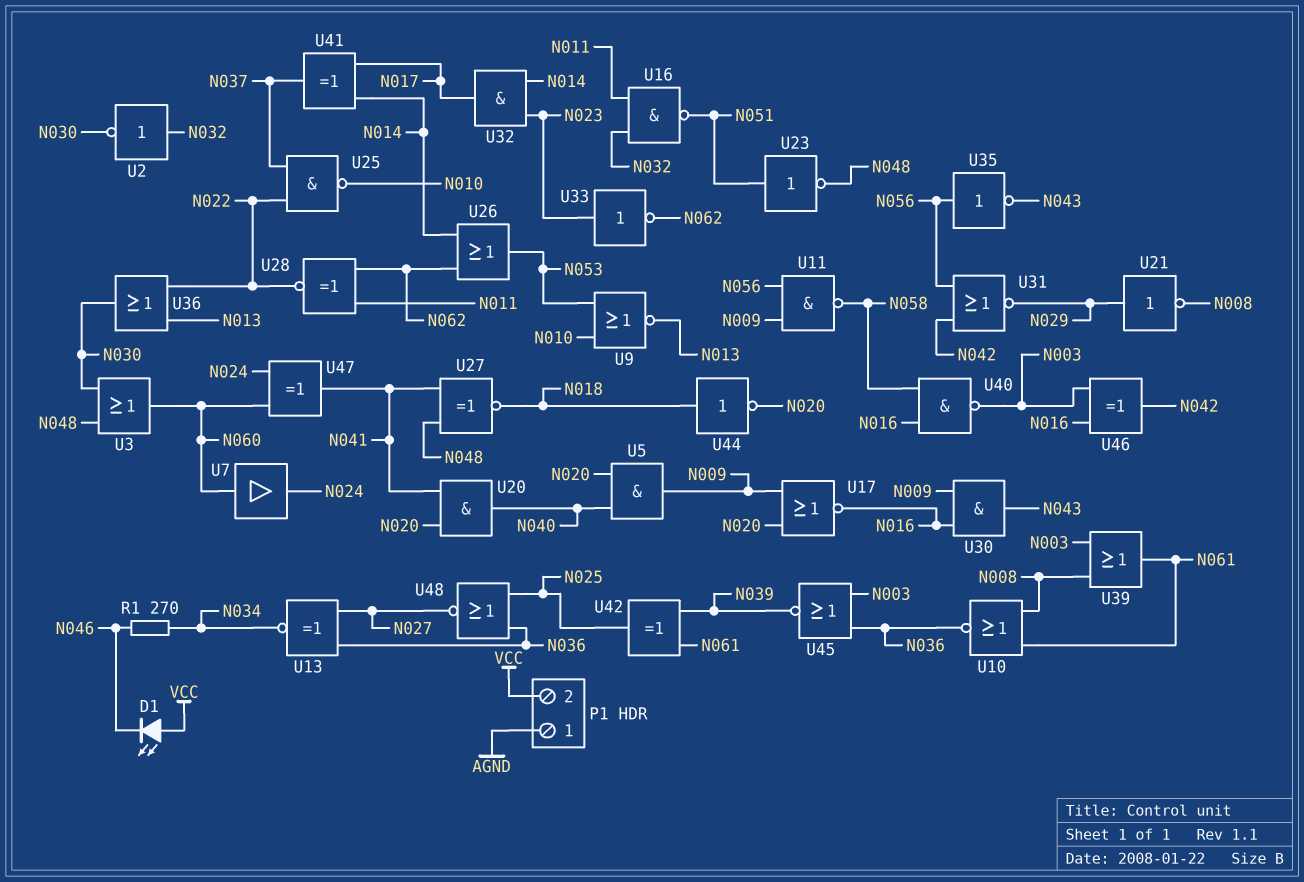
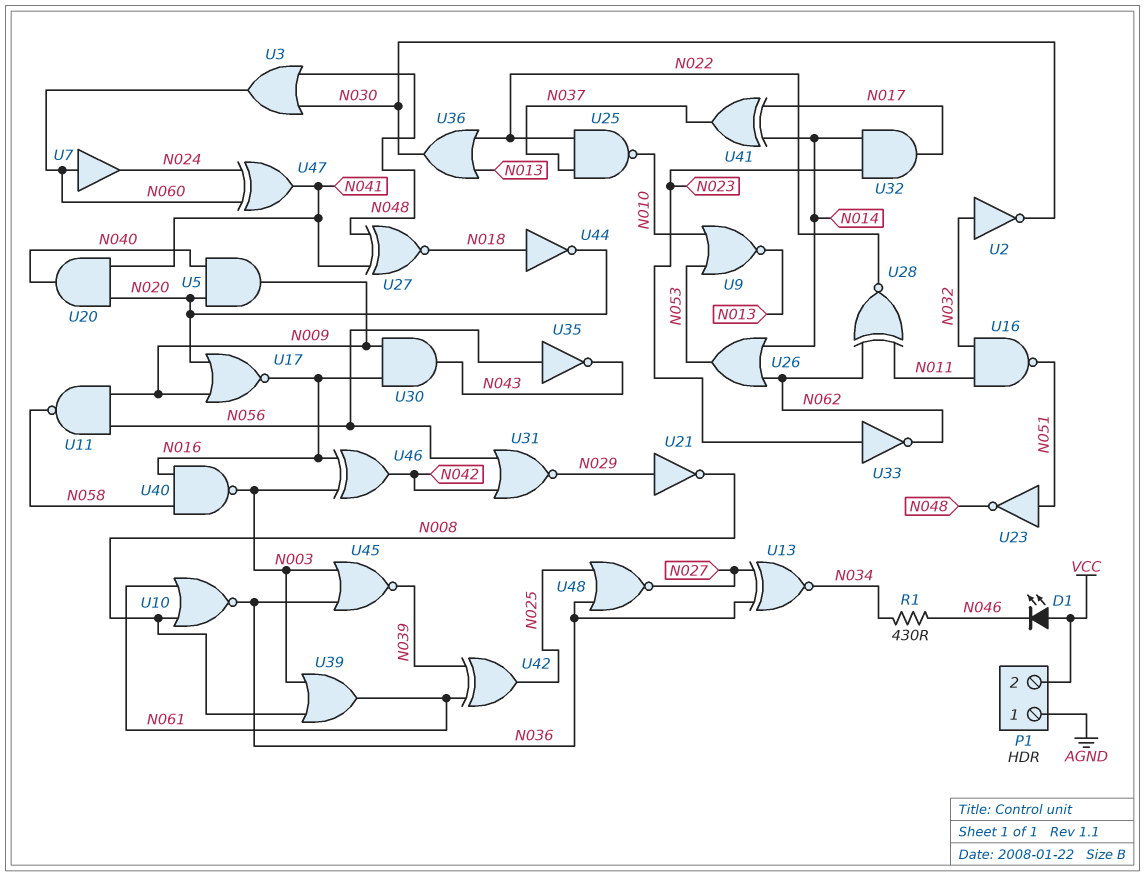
R1: 270 (N034, N046) -> 430 (N034, N046)

